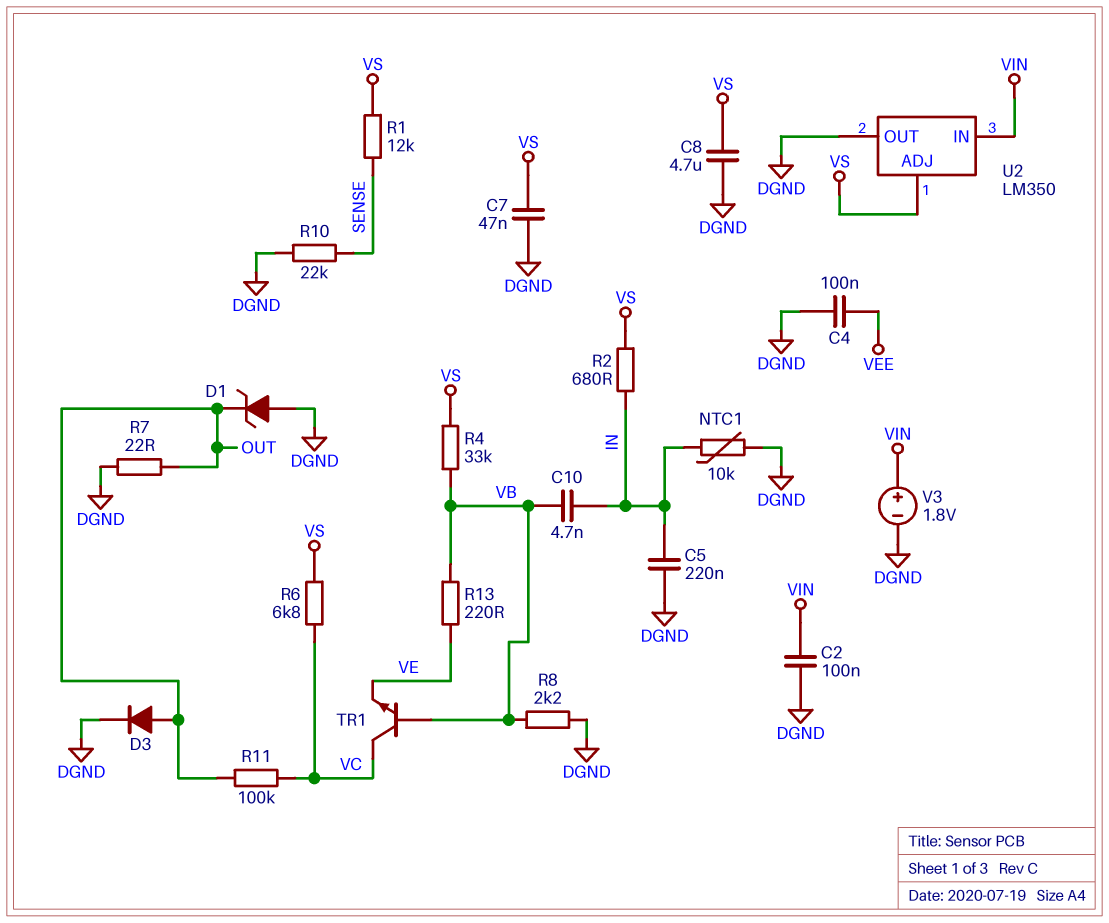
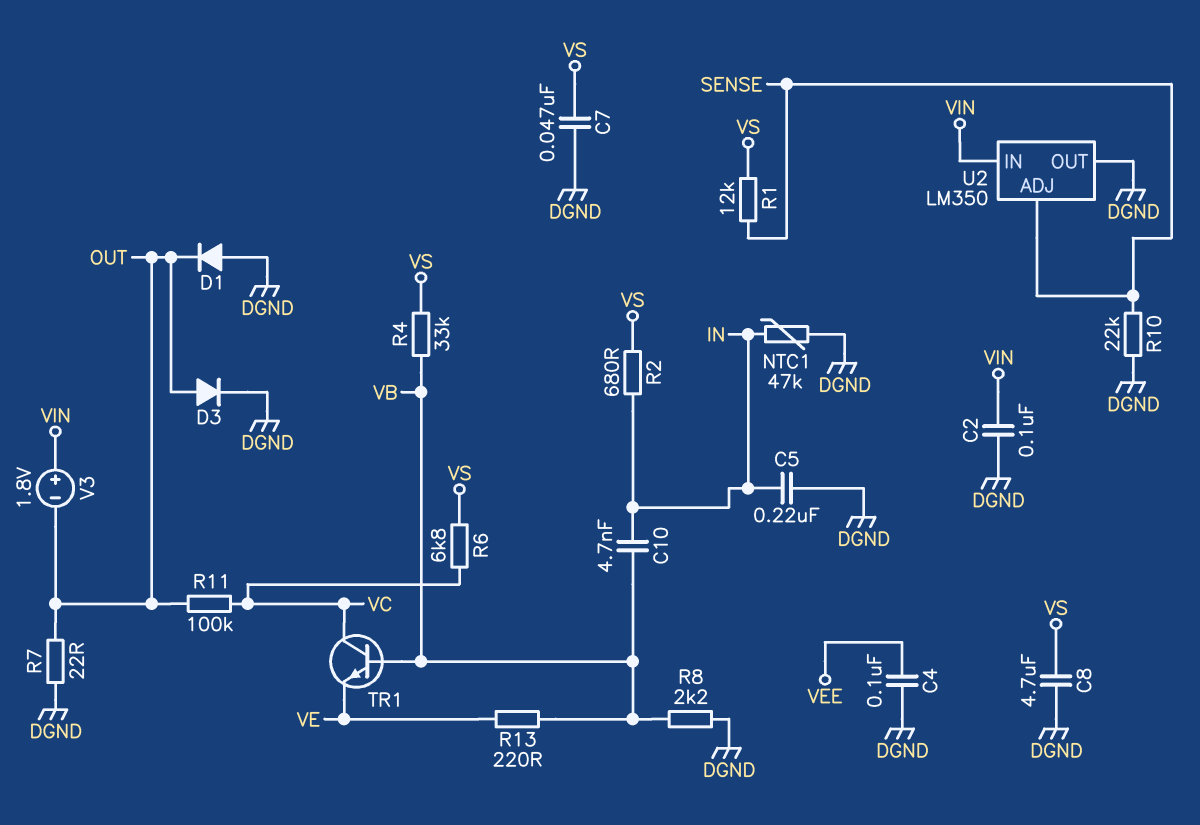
D1: zener (A DGND, K OUT) -> diode (A DGND, K OUT)
NTC1: 10k (DGND, IN) -> 47k (DGND, IN)
U2 pin ADJ: VS -> SENSE
V3: 1.8V (plus VIN, minus DGND) -> 1.8V (plus VIN, minus OUT)

